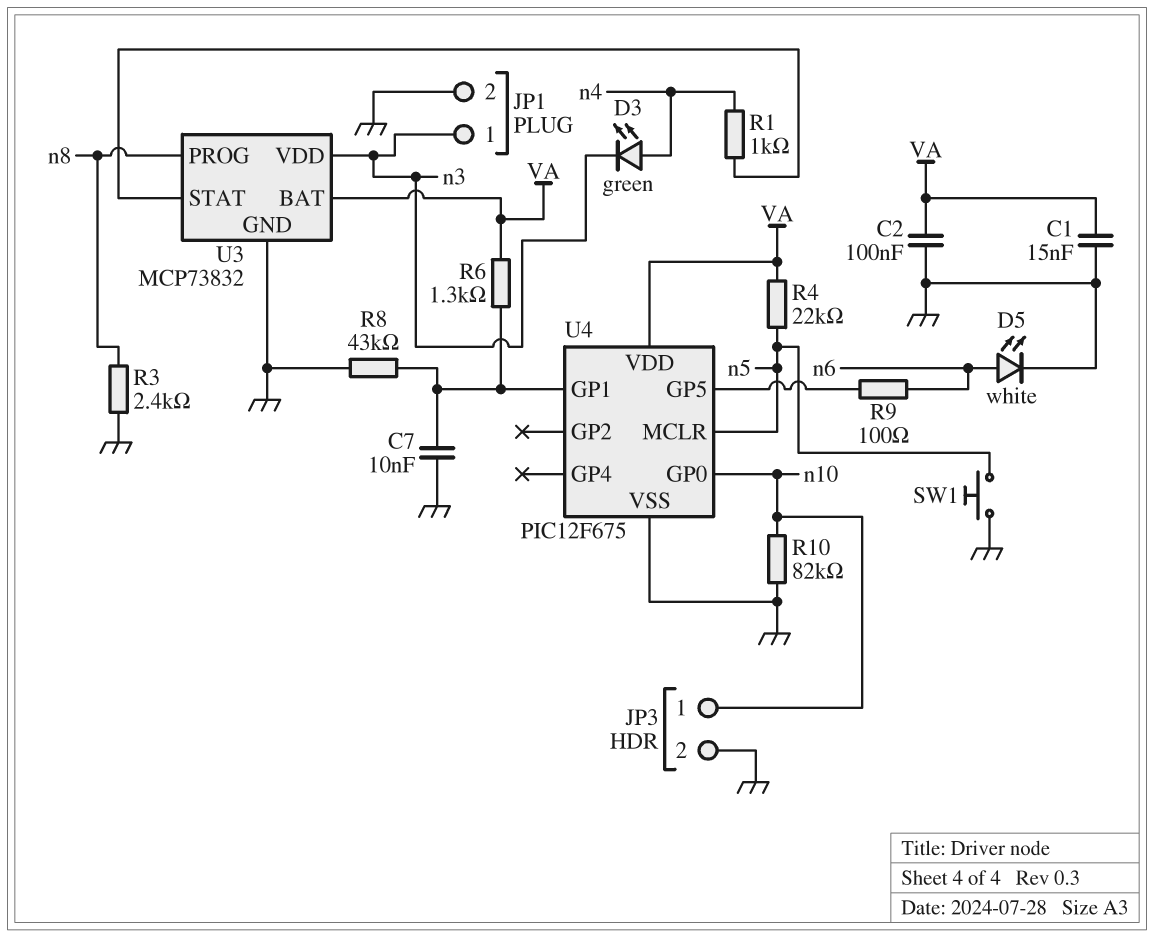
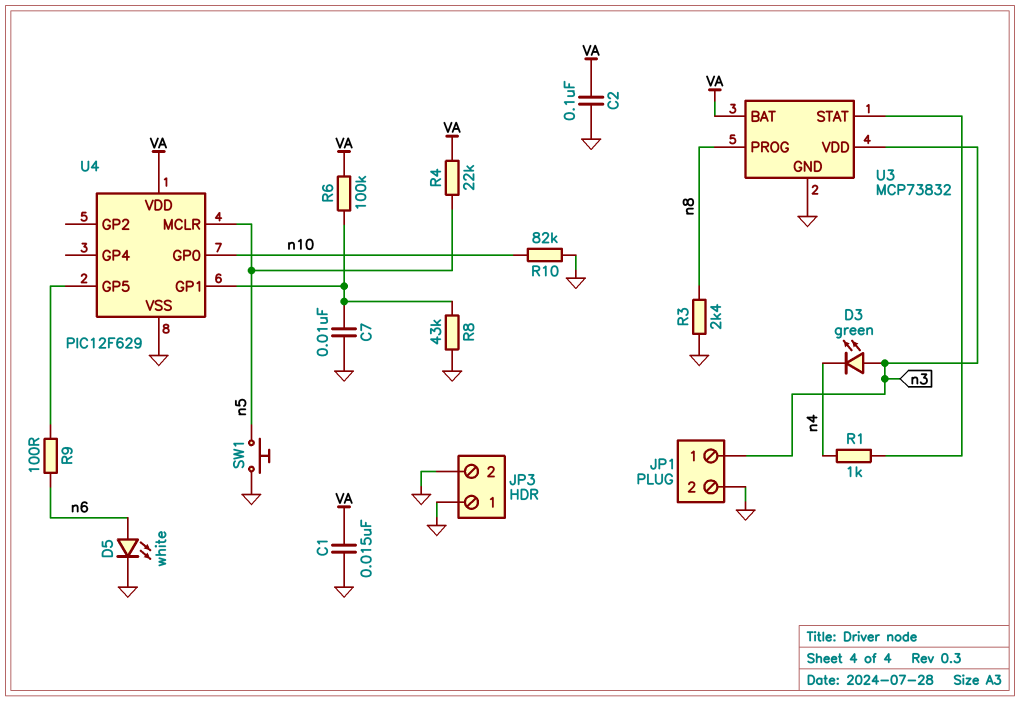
D3: LED green (A n4, K n3) -> LED green (A n3, K n4)
JP3 pin 1: n10 -> GND
R6: 1.3k (U4/GP1, VA) -> 100k (U4/GP1, VA)
U4: PIC12F675 -> PIC12F629

